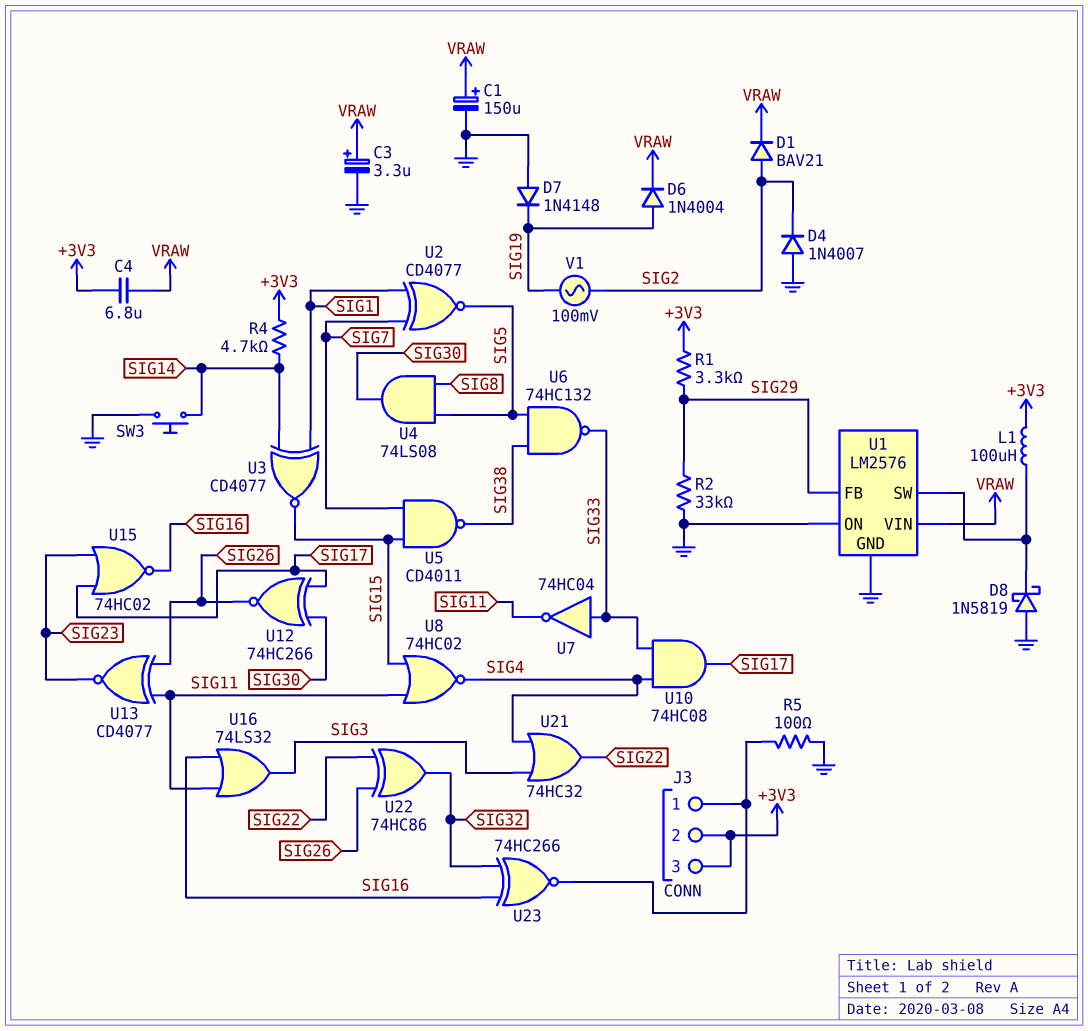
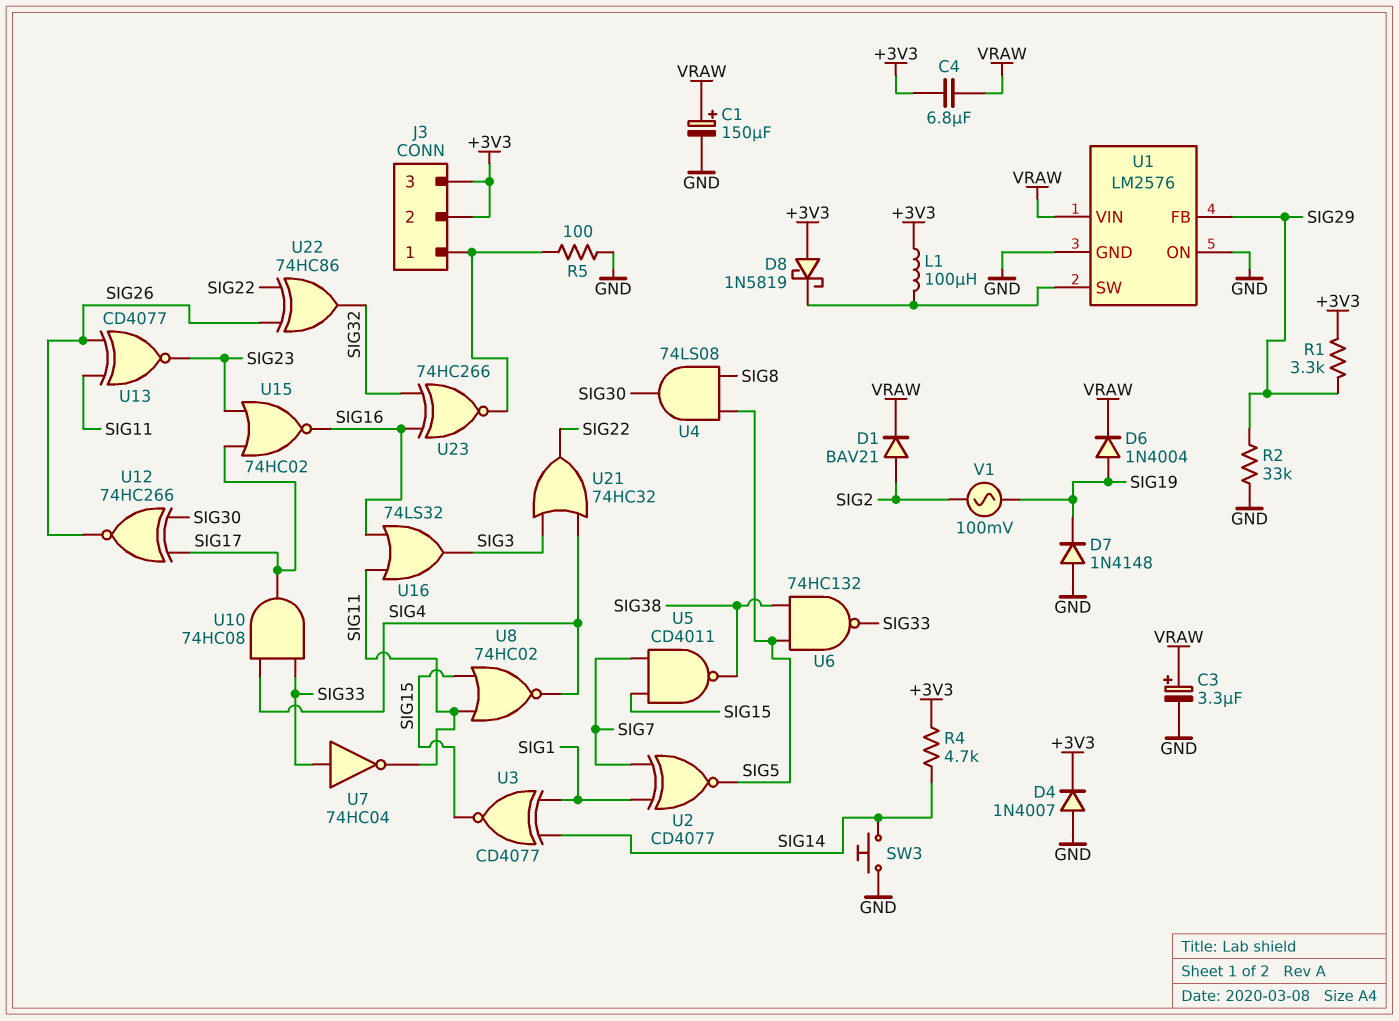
D4: diode 1N4007 (A GND, K SIG2) -> diode 1N4007 (A GND, K +3V3)
D8: schottky 1N5819 (A GND, K U1/SW) -> schottky 1N5819 (A +3V3, K U1/SW)

